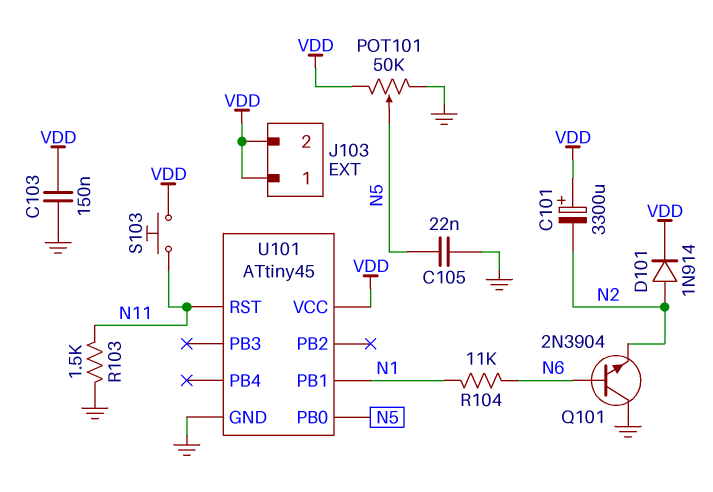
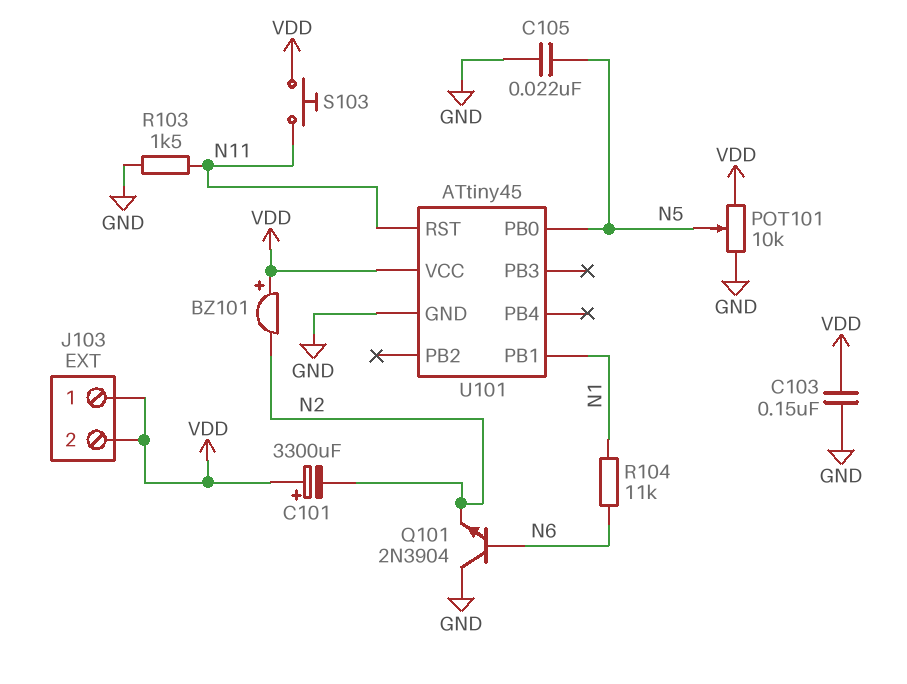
BZ101: none -> buzzer (plus VDD, minus N2)
D101: diode 1N914 (A N2, K VDD) -> none
POT101: 50k (GND, VDD, wiper N5) -> 10k (GND, VDD, wiper N5)

